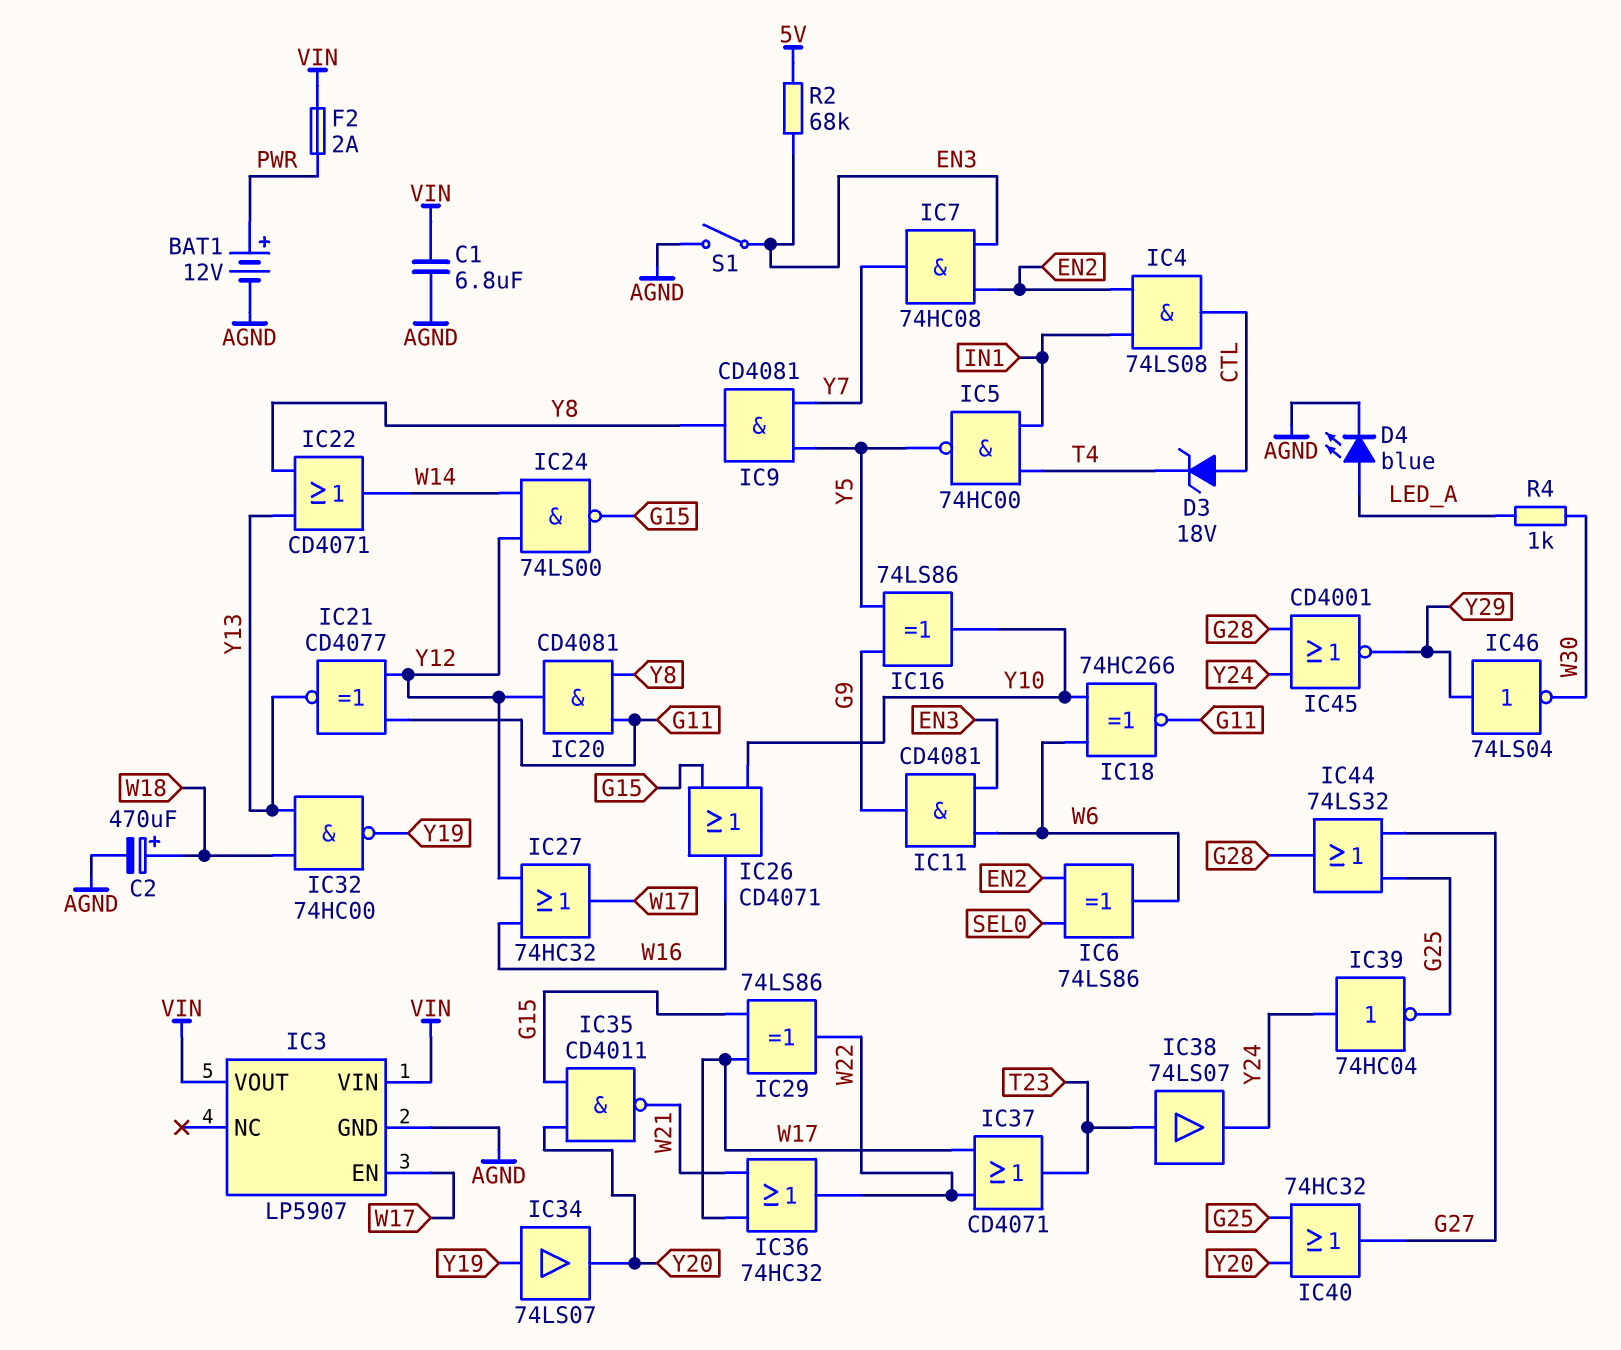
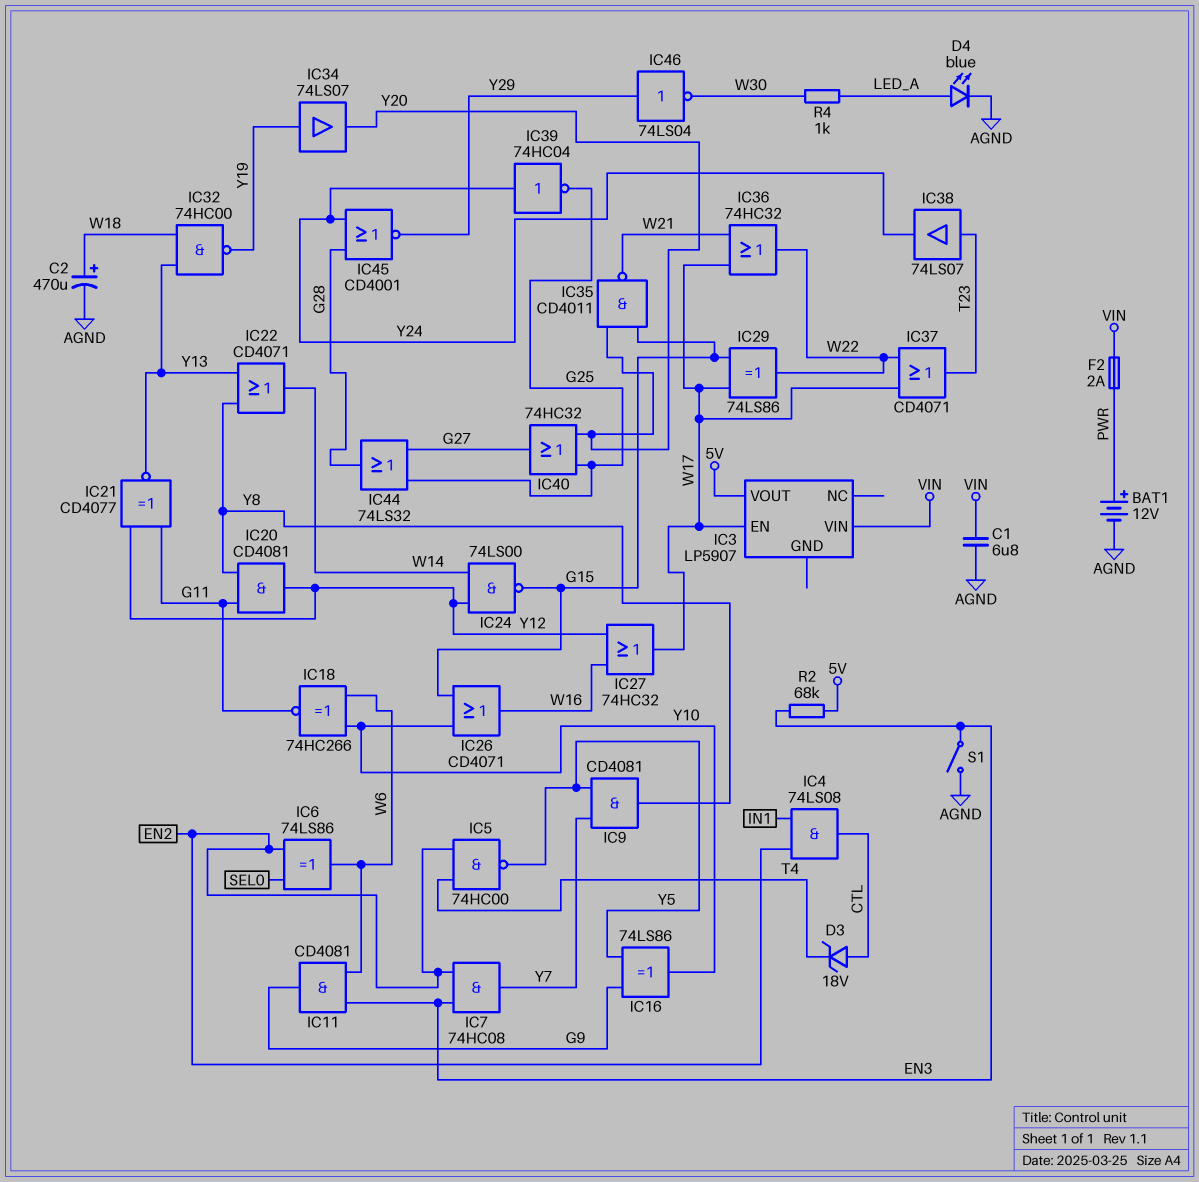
IC3 pin GND: AGND -> none
IC3 pin VOUT: VIN -> 5V
IC5: NAND 74HC00 (in IN1, in T4, out Y5) -> NAND 74HC00 (in EN2, in T4, out Y5)

